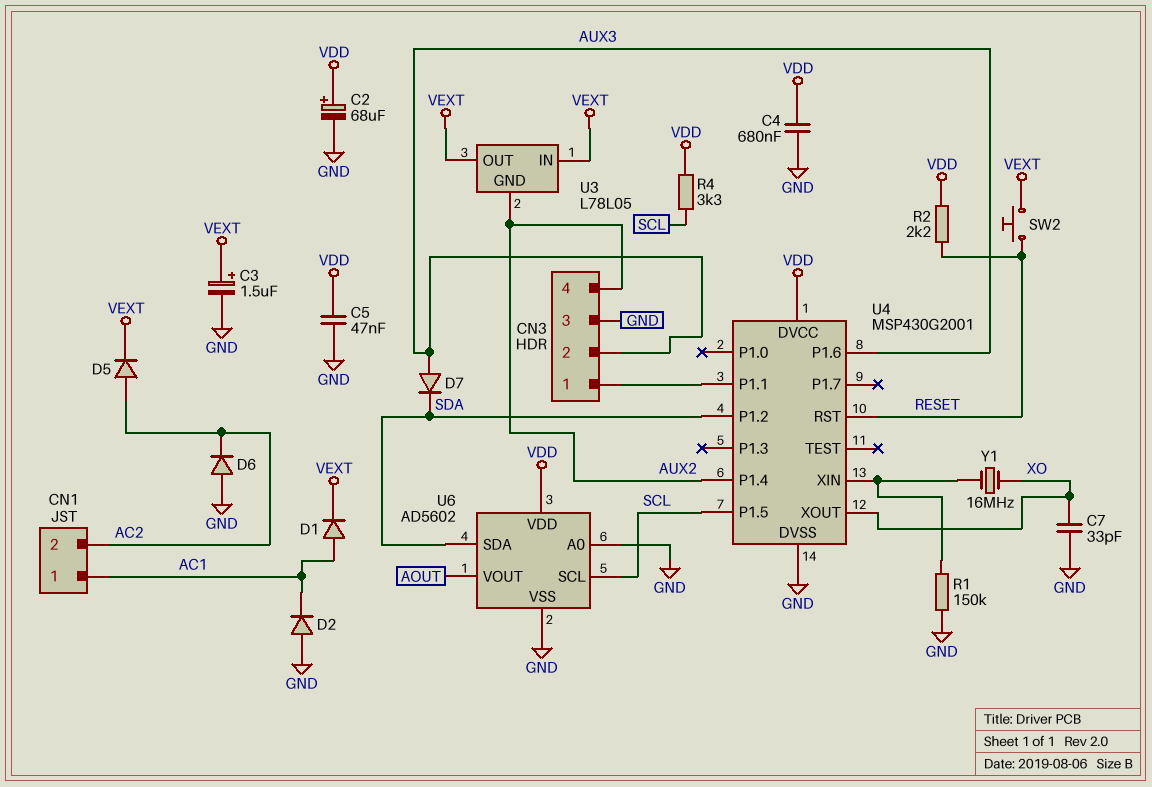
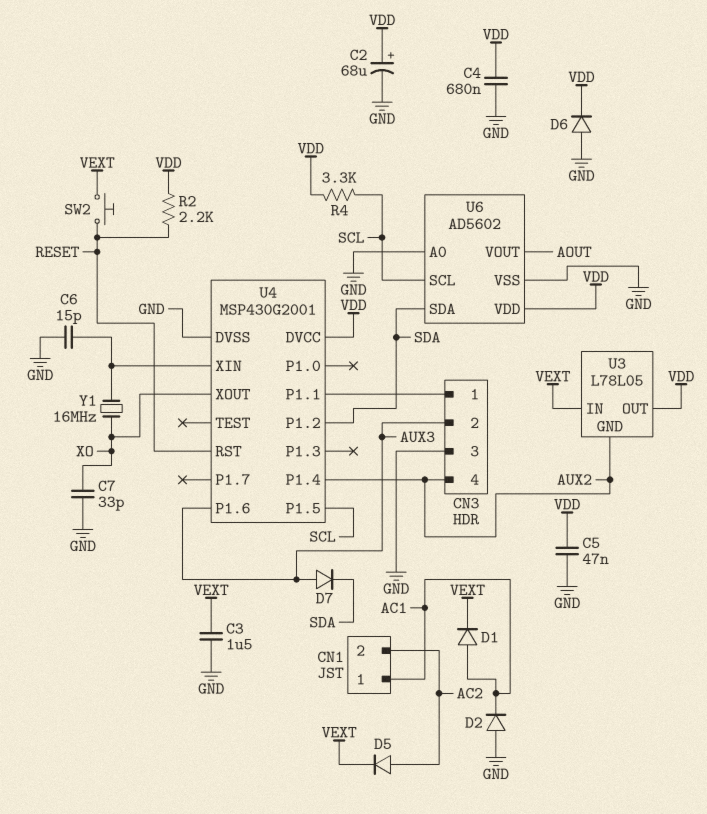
C3: 1.5uF (plus VEXT, minus GND) -> 1.5uF (GND, VEXT)
C6: none -> 15pF (GND, U4/XIN)
D6: diode (A GND, K AC2) -> diode (A GND, K VDD)
R1: 150k (GND, U4/XIN) -> none
U3 pin OUT: VEXT -> VDD

